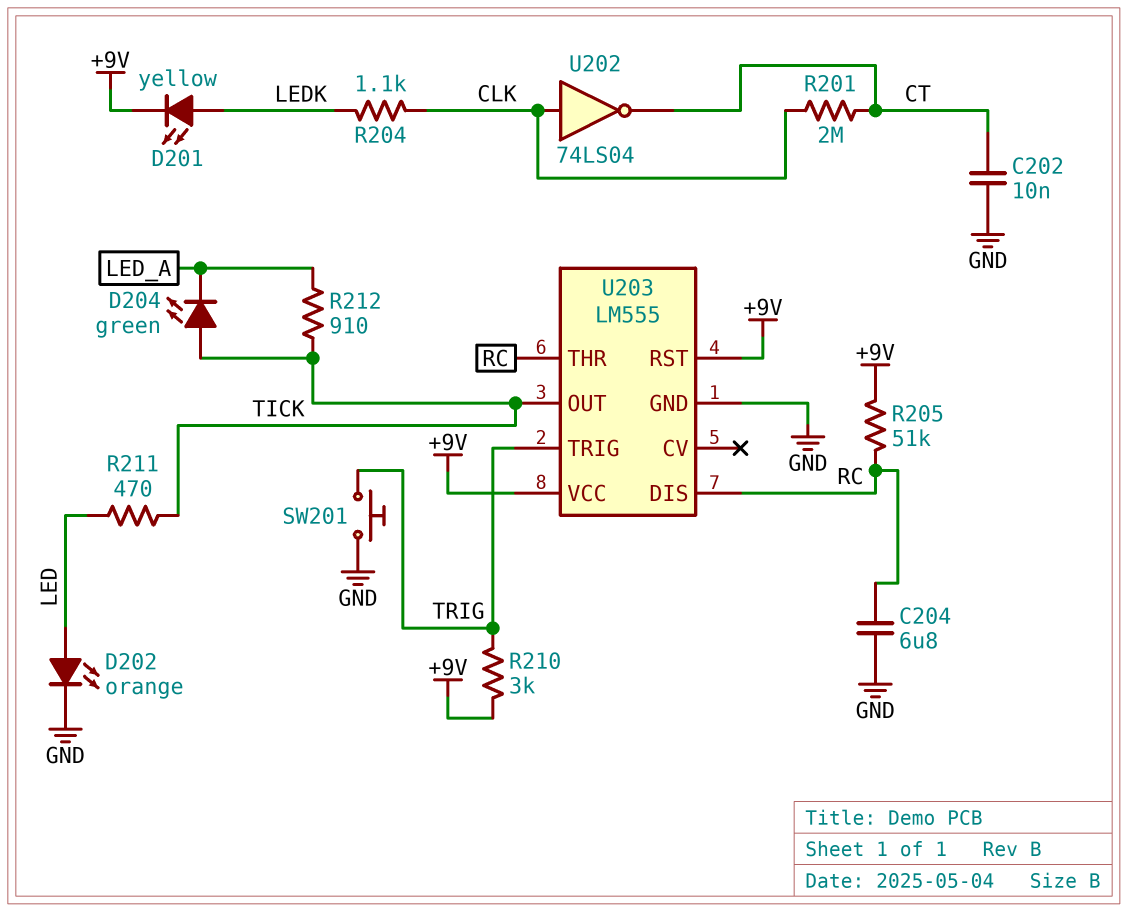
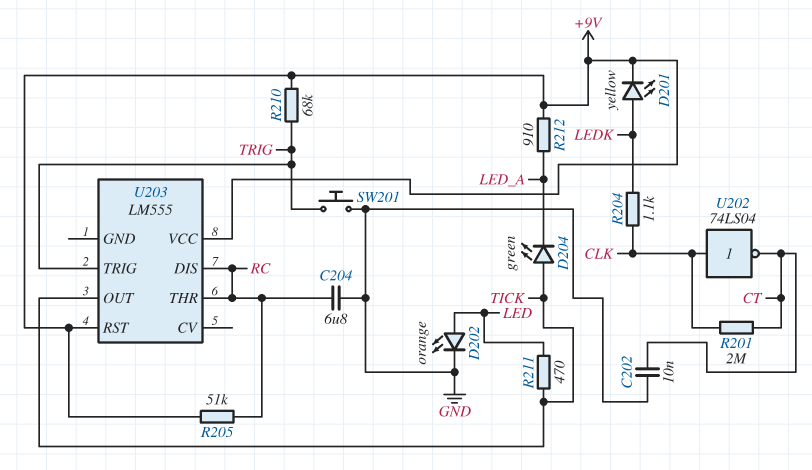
R210: 3k (+9V, TRIG) -> 68k (+9V, TRIG)
R212: 910 (LED_A, TICK) -> 910 (+9V, LED_A)
U203 pin GND: GND -> none

